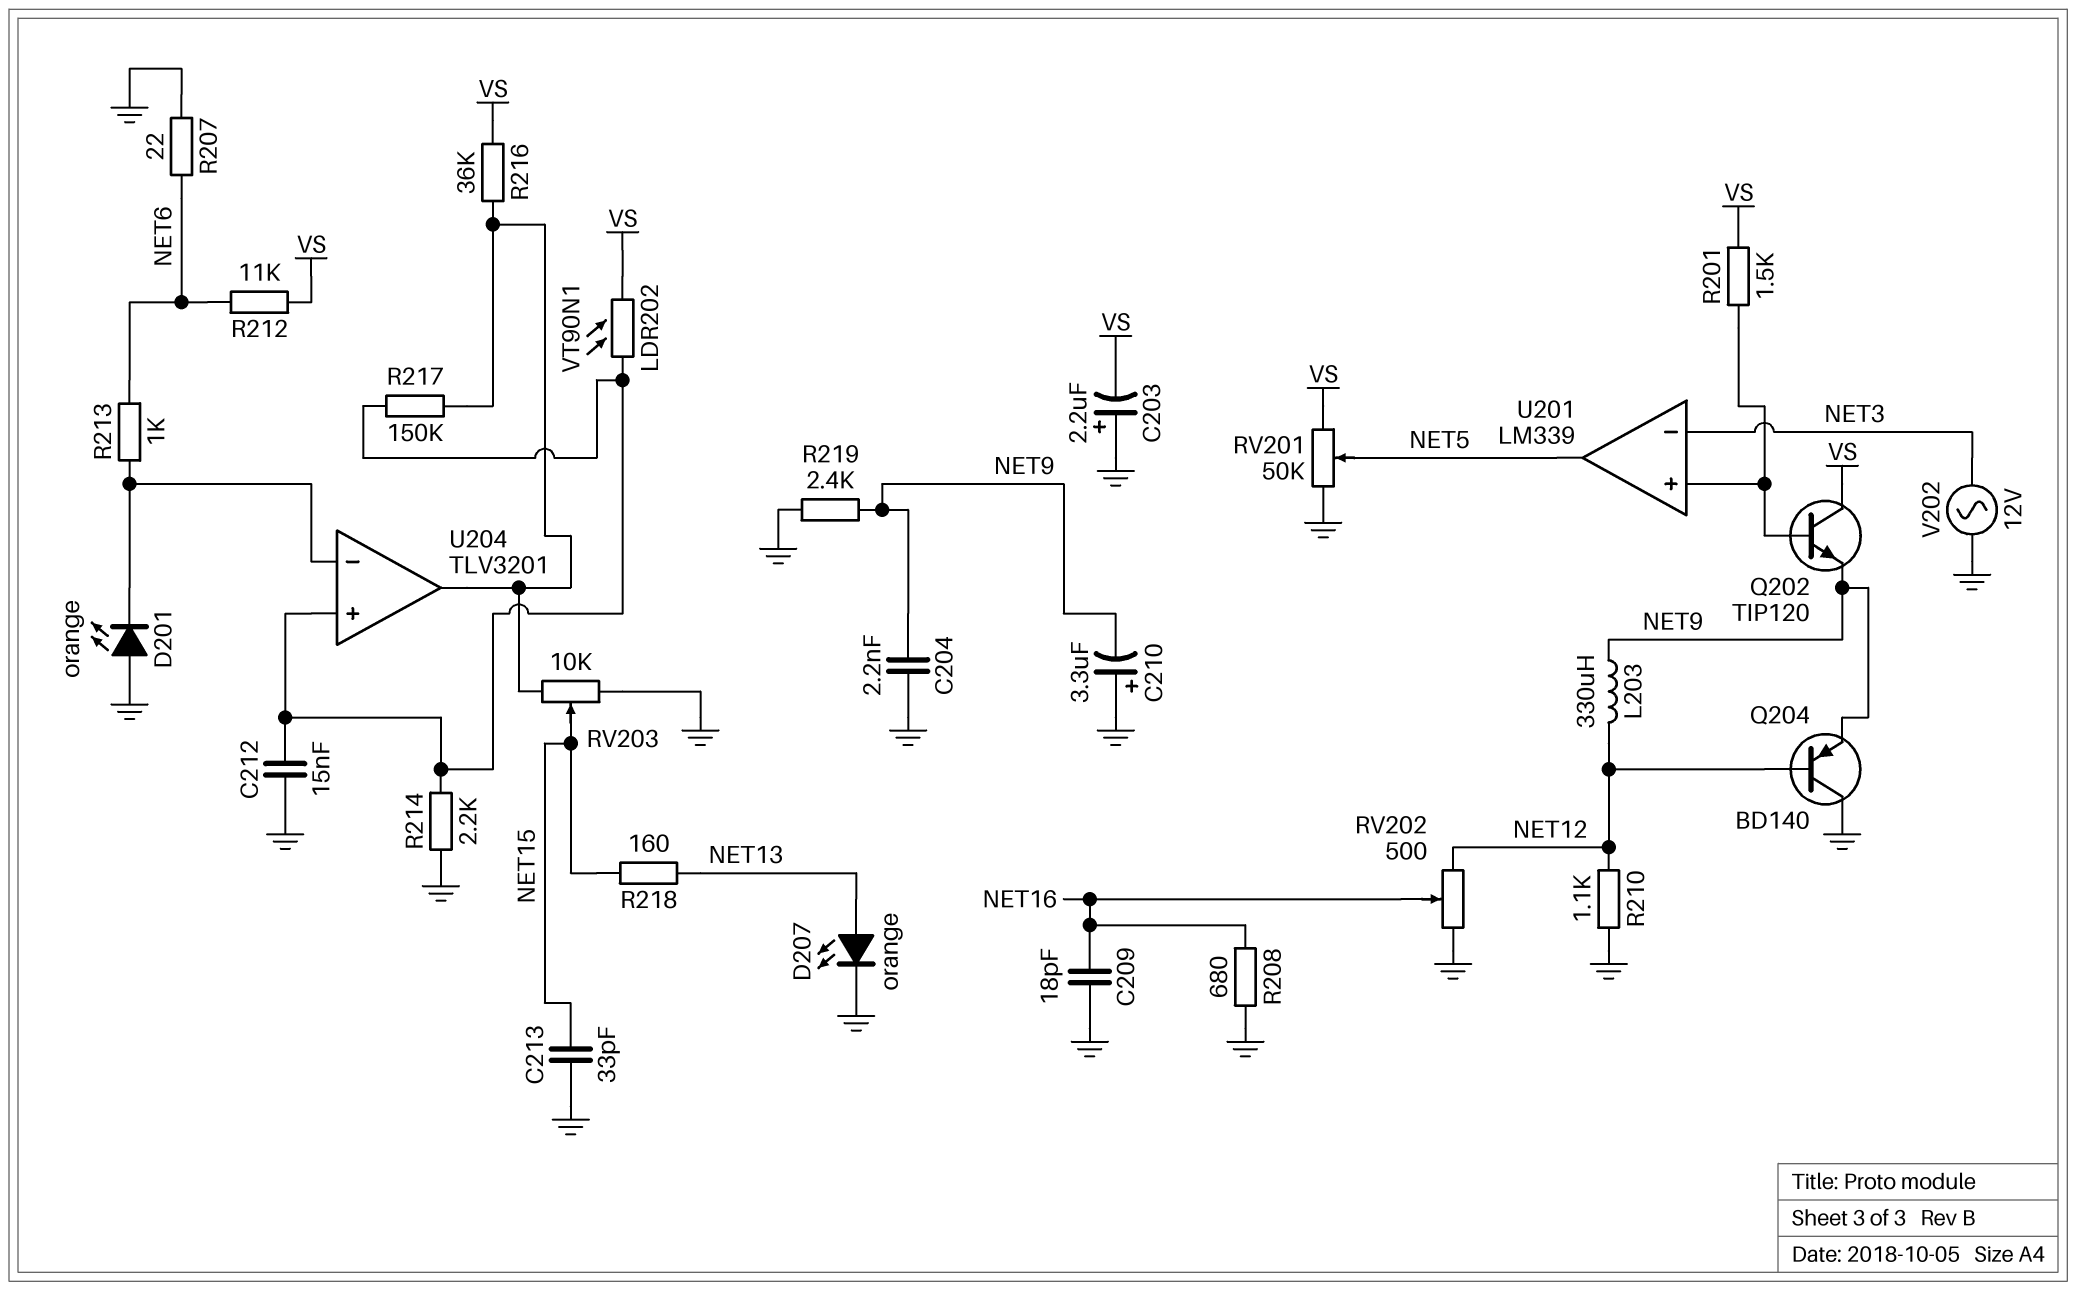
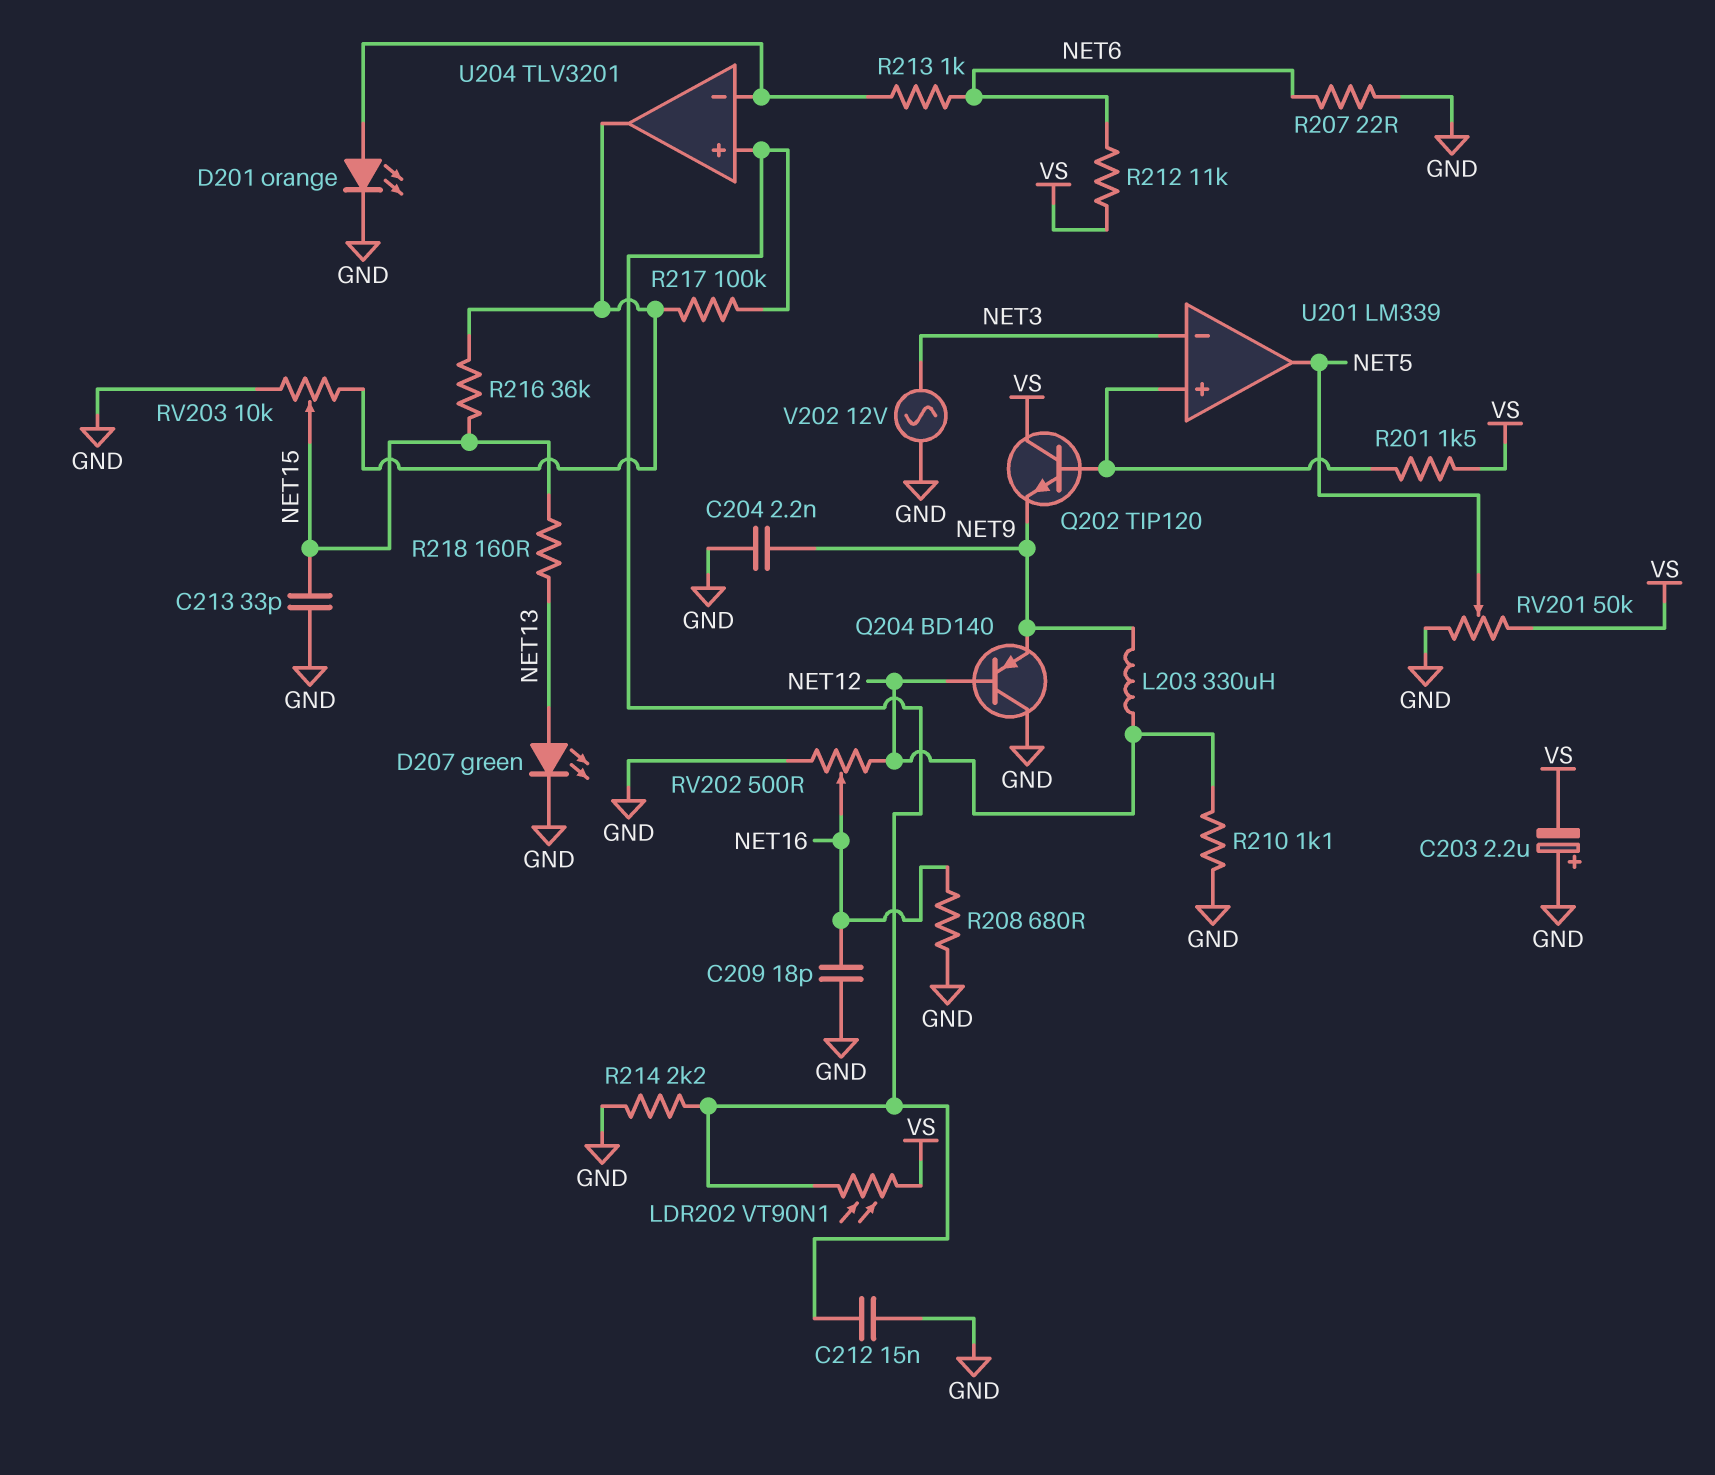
C210: 3.3uF (plus GND, minus NET9) -> none
D201: LED orange (A GND, K U204/in-) -> LED orange (A U204/in-, K GND)
D207: LED orange (A NET13, K GND) -> LED green (A NET13, K GND)
R216: 36k (U204/out, VS) -> 36k (NET15, U204/out)
R217: 150k (U204/in+, U204/out) -> 100k (U204/in+, U204/out)
R219: 2.4k (GND, NET9) -> none

